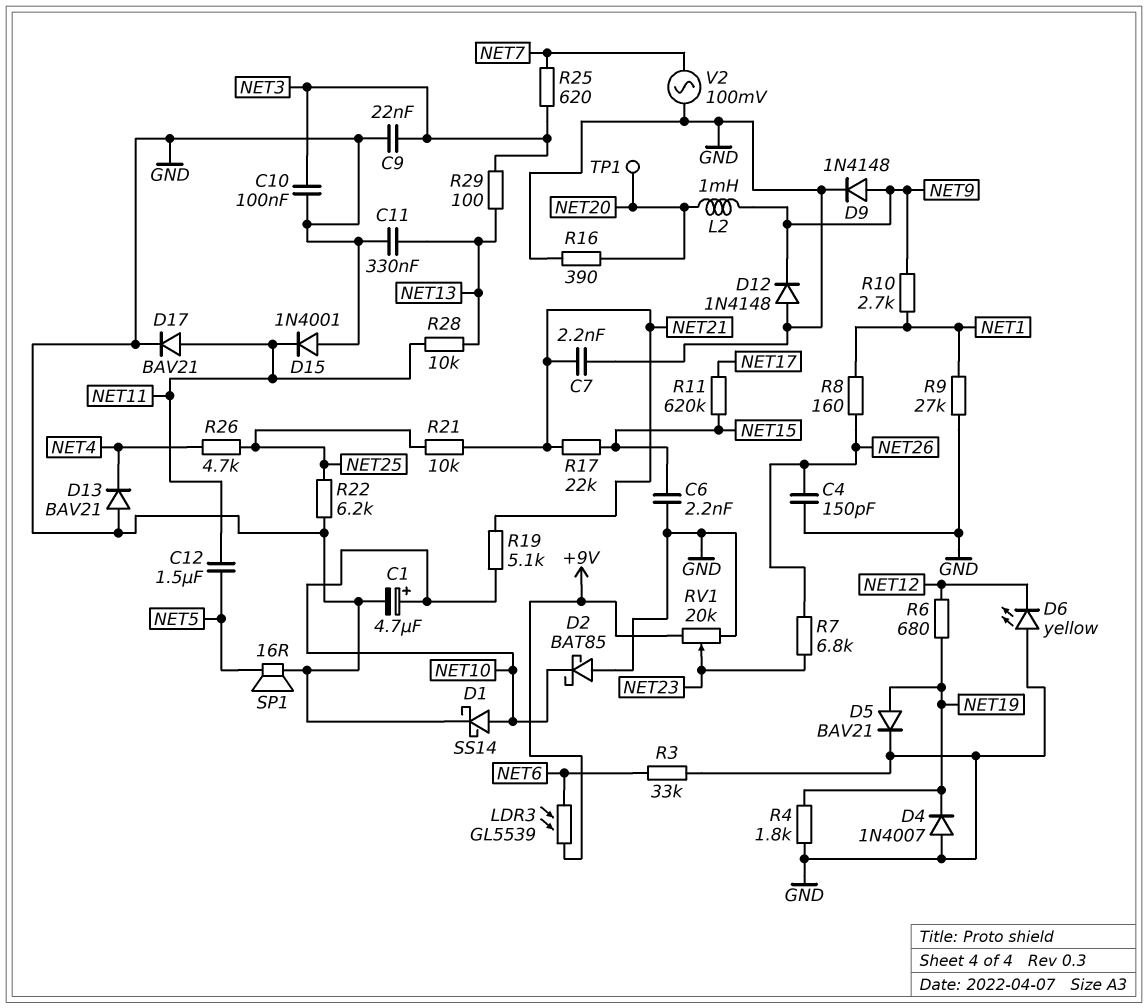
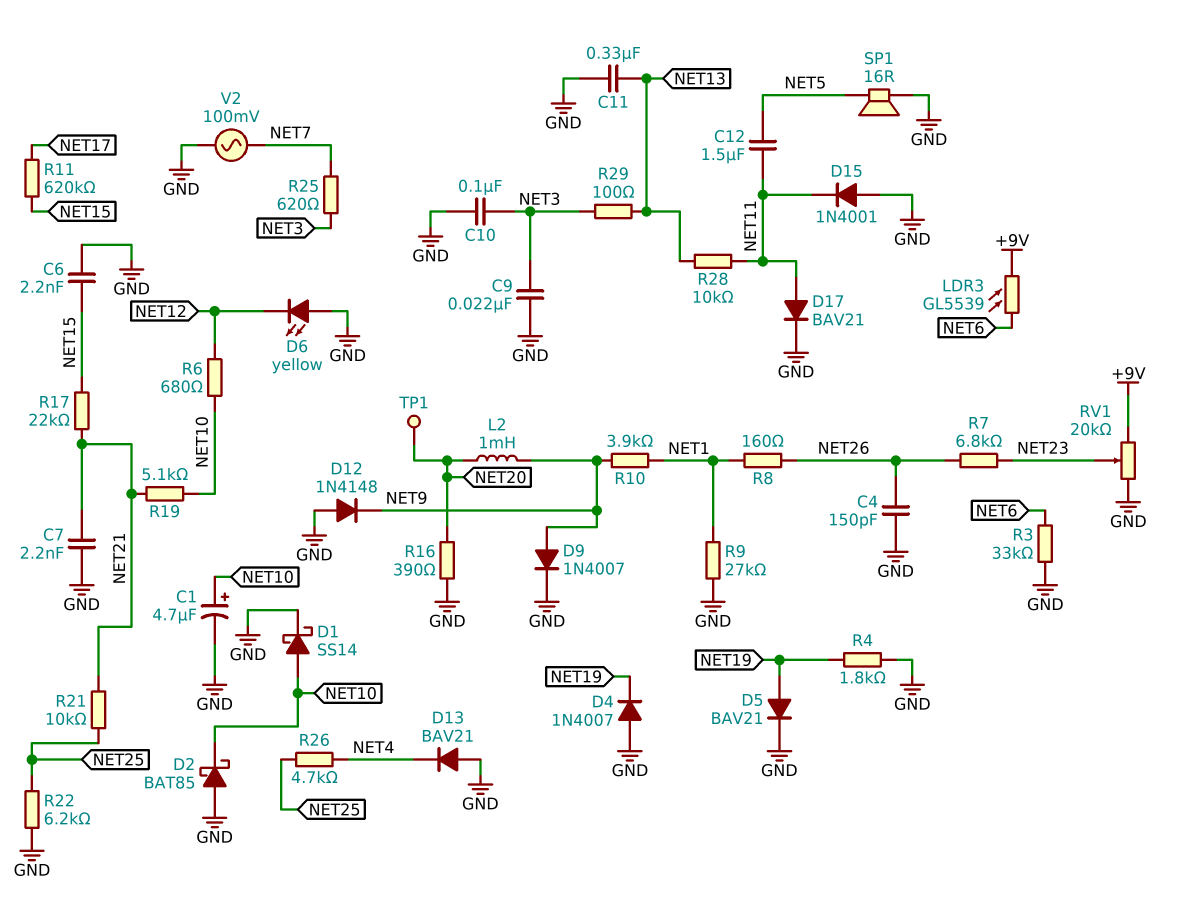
D9: diode 1N4148 (A NET9, K GND) -> diode 1N4007 (A NET9, K GND)
R6: 680 (NET12, NET19) -> 680 (NET10, NET12)
R10: 2.7k (NET1, NET9) -> 3.9k (NET1, NET9)

